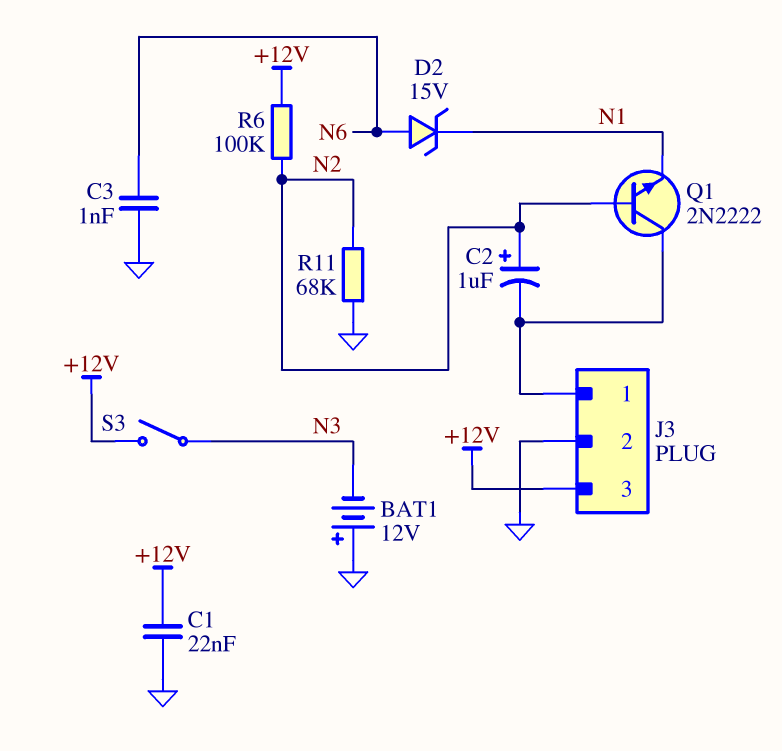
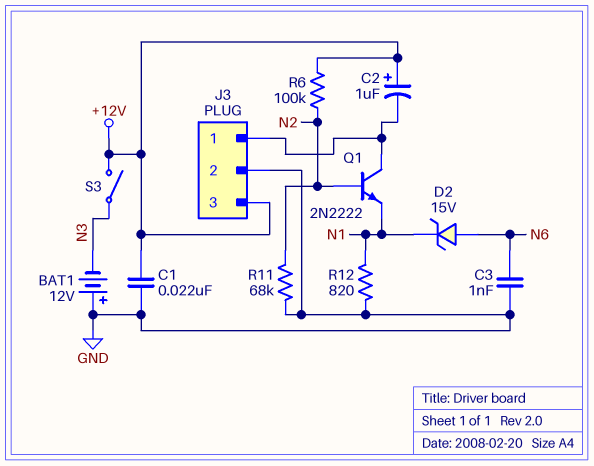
C2: 1uF (plus N2, minus J3/1) -> 1uF (plus +12V, minus J3/1)
R12: none -> 820 (GND, N1)

